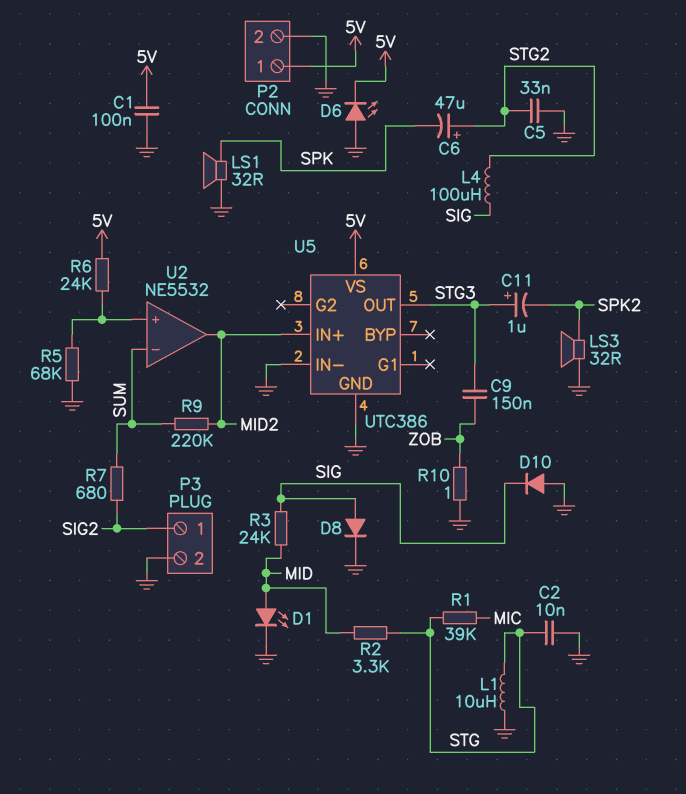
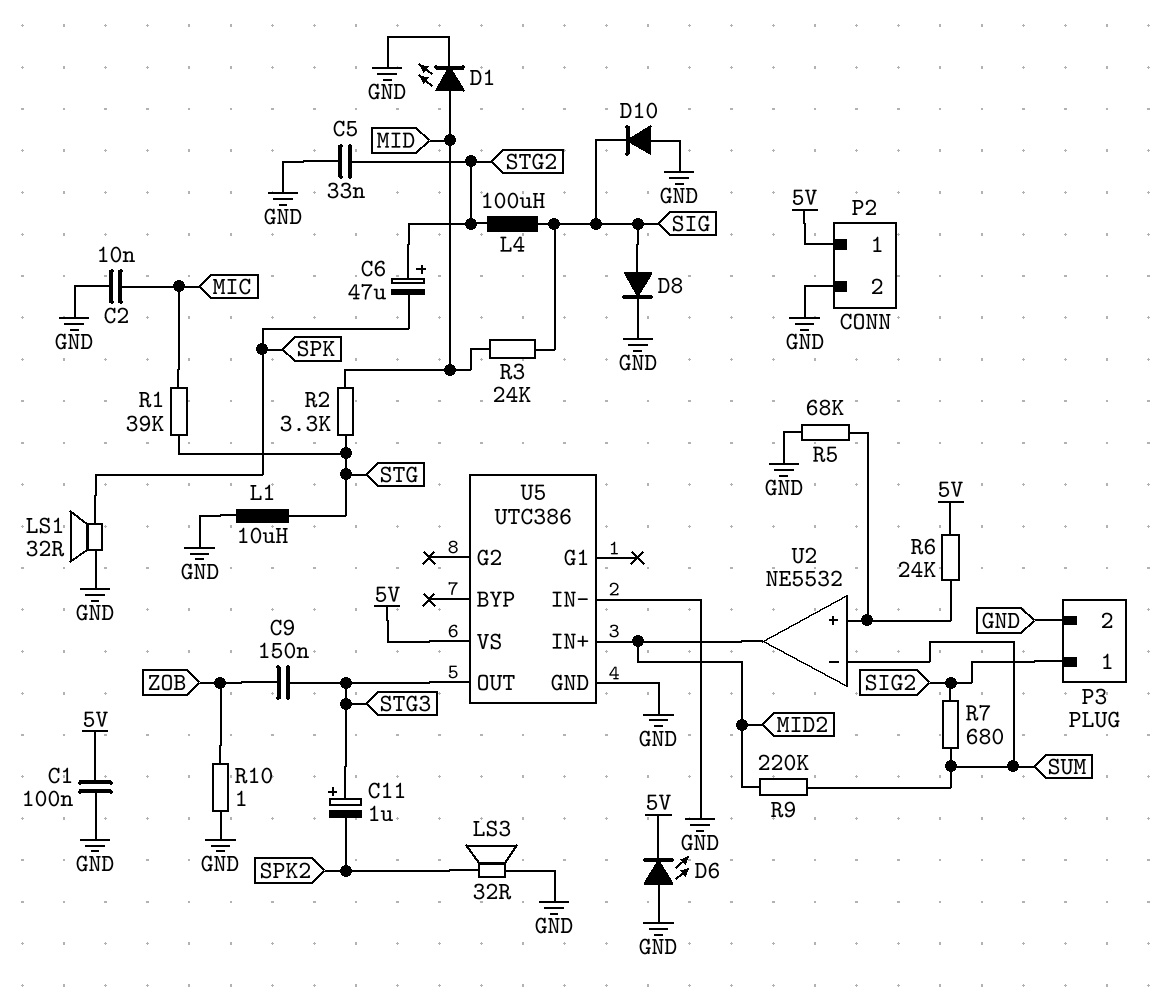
C2: 10nF (GND, STG) -> 10nF (GND, MIC)

